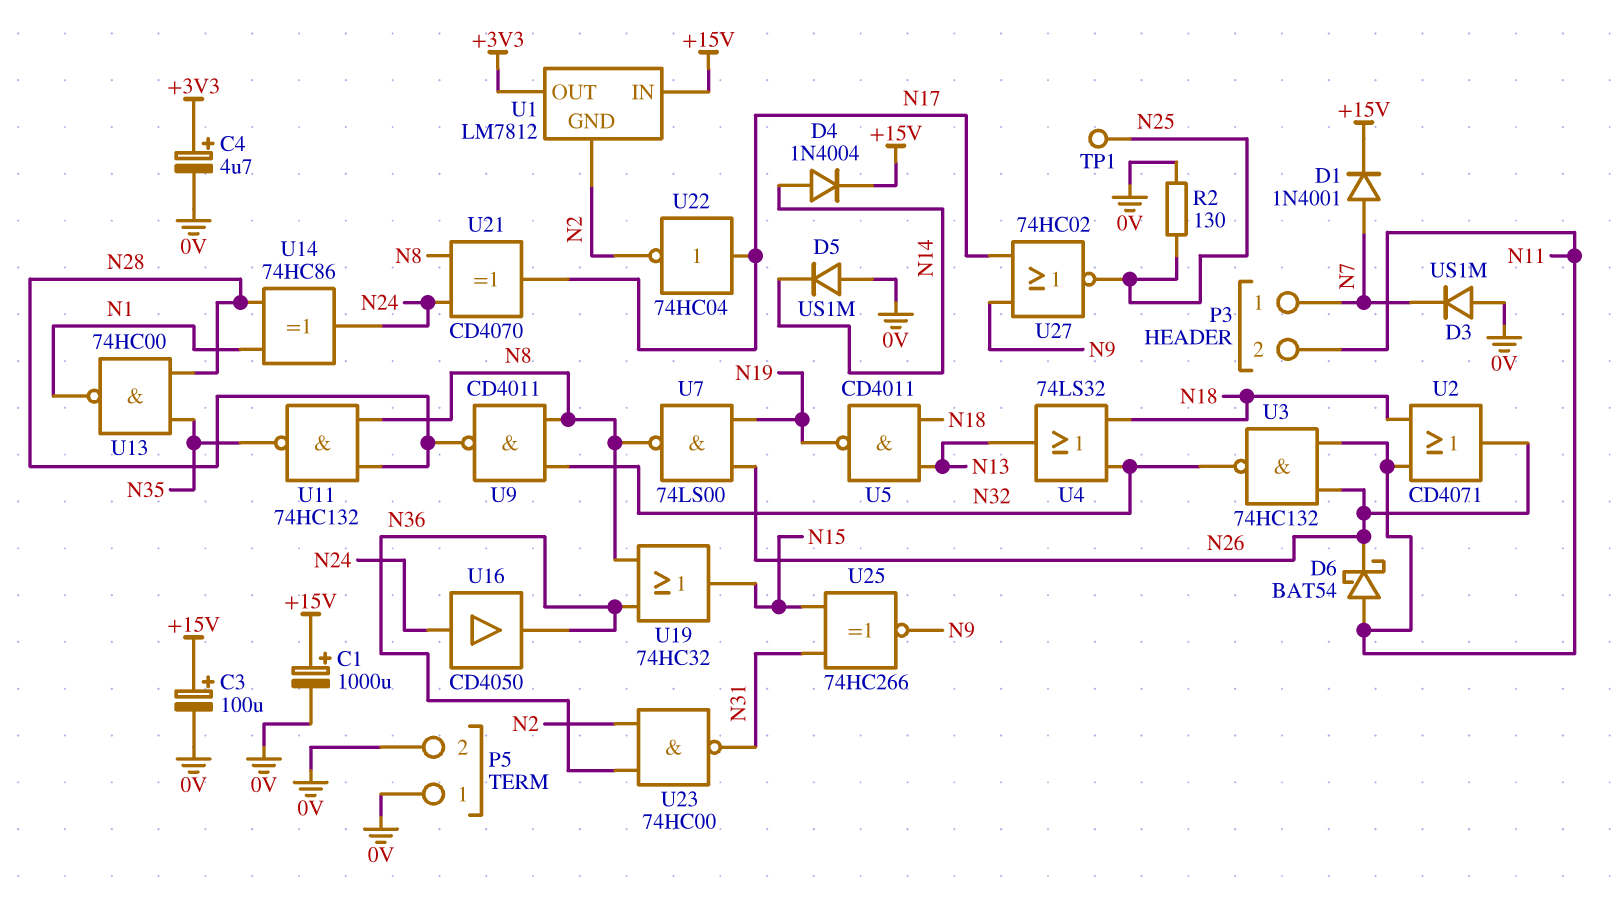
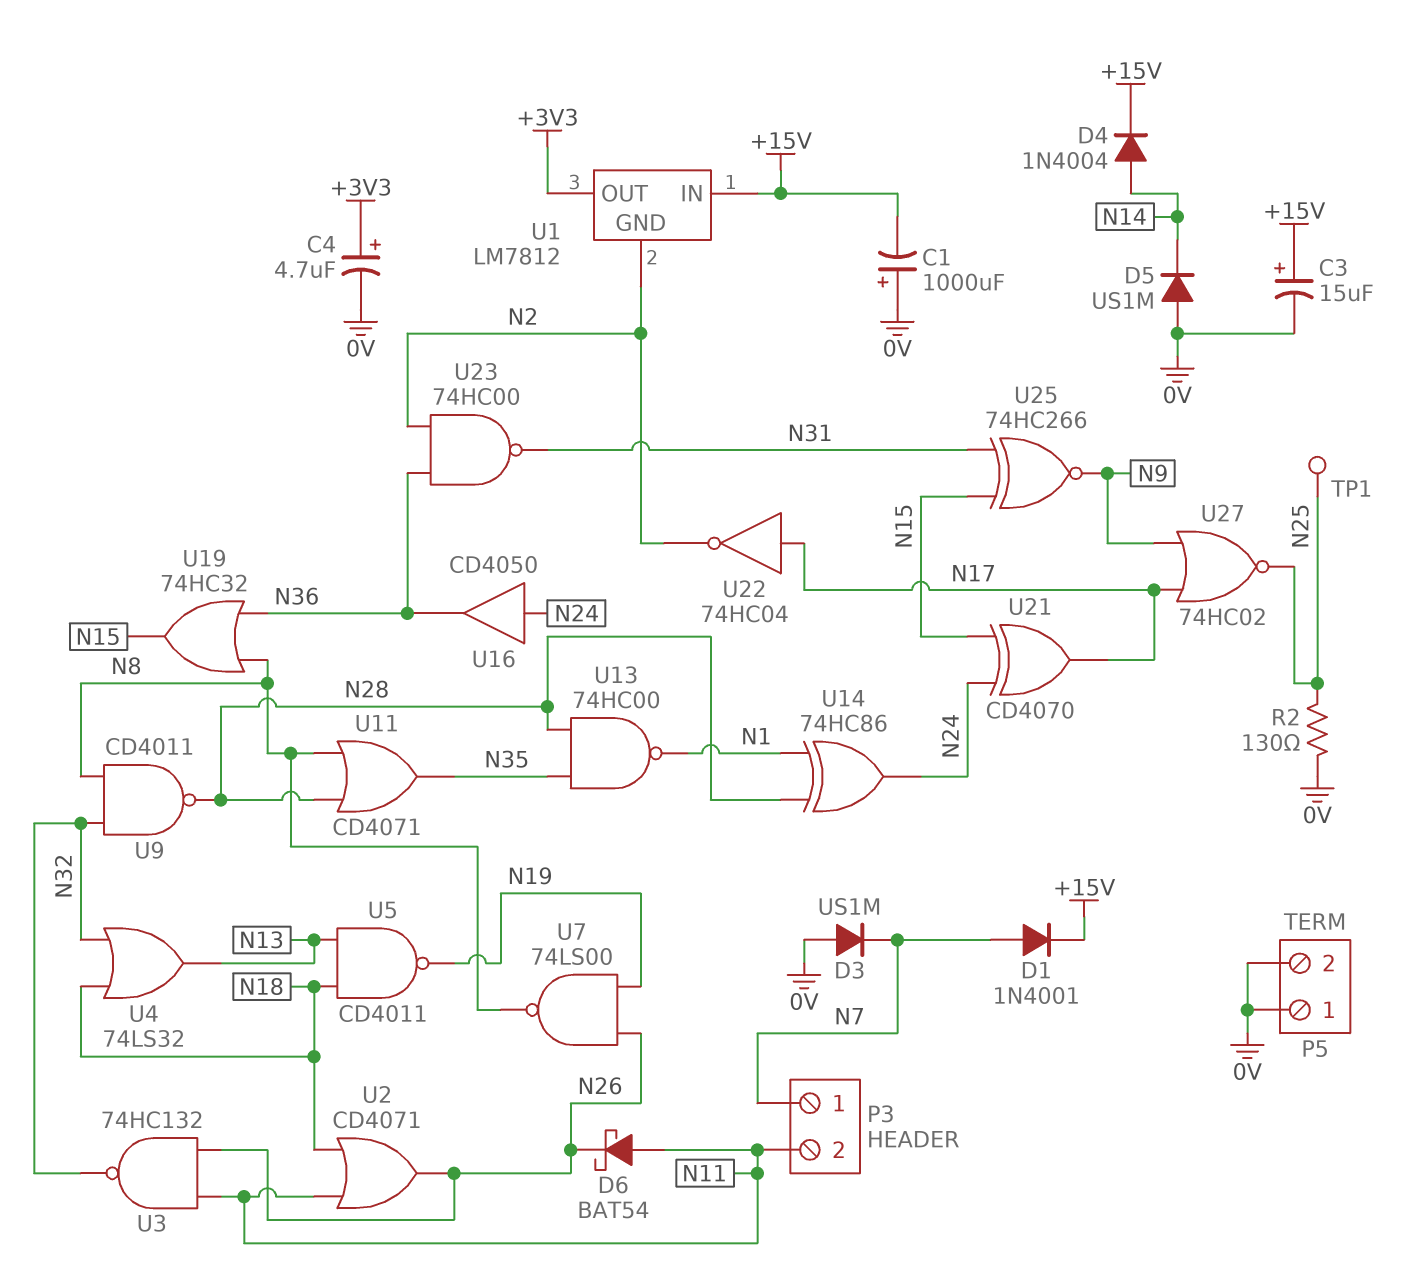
C1: 1000uF (plus +15V, minus 0V) -> 1000uF (plus 0V, minus +15V)
C3: 100uF (plus +15V, minus 0V) -> 15uF (plus +15V, minus 0V)
U11: NAND 74HC132 (in N8, in N28, out N35) -> OR CD4071 (in N8, in N28, out N35)
U21: XOR CD4070 (in N8, in N24, out N17) -> XOR CD4070 (in N15, in N24, out N17)

